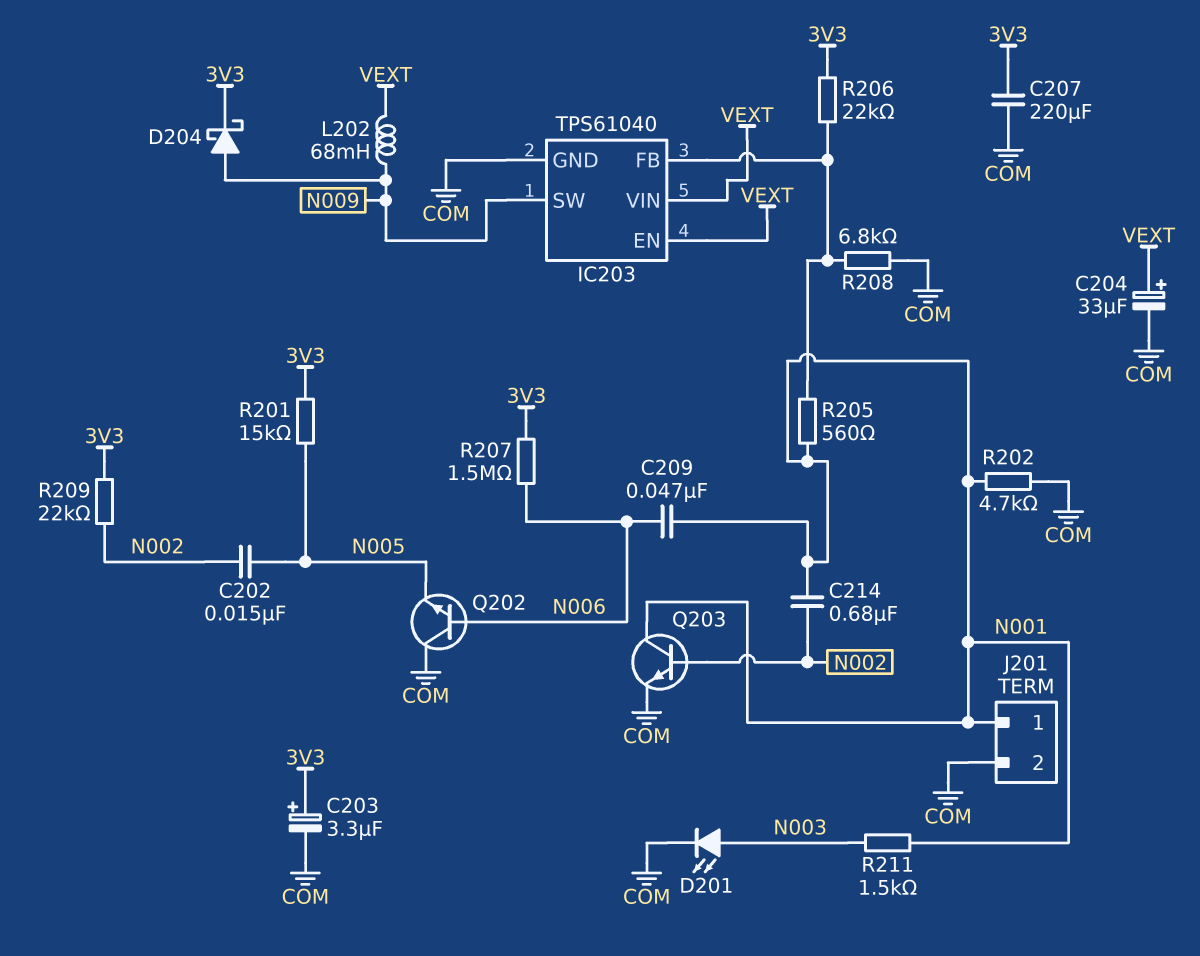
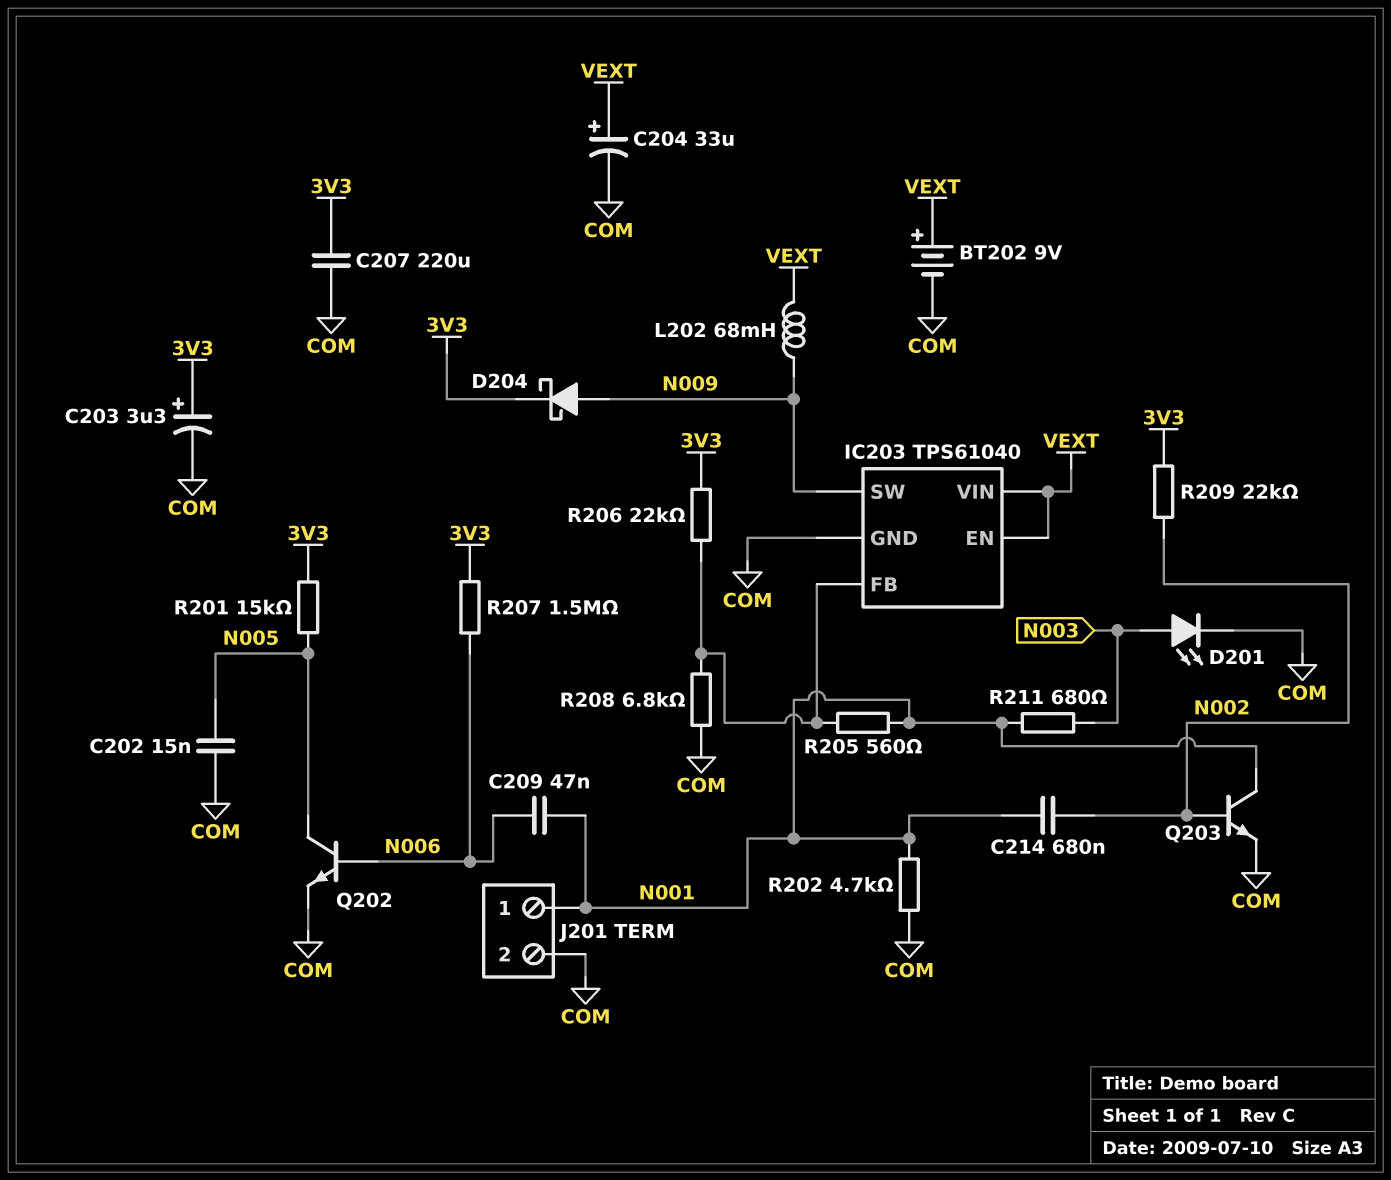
BT202: none -> 9V (plus VEXT, minus COM)
C202: 15nF (N002, N005) -> 15nF (COM, N005)
Q202: NPN (B N006, C COM, E N005) -> NPN (B N006, C N005, E COM)
R211: 1.5k (N001, N003) -> 680 (N001, N003)

